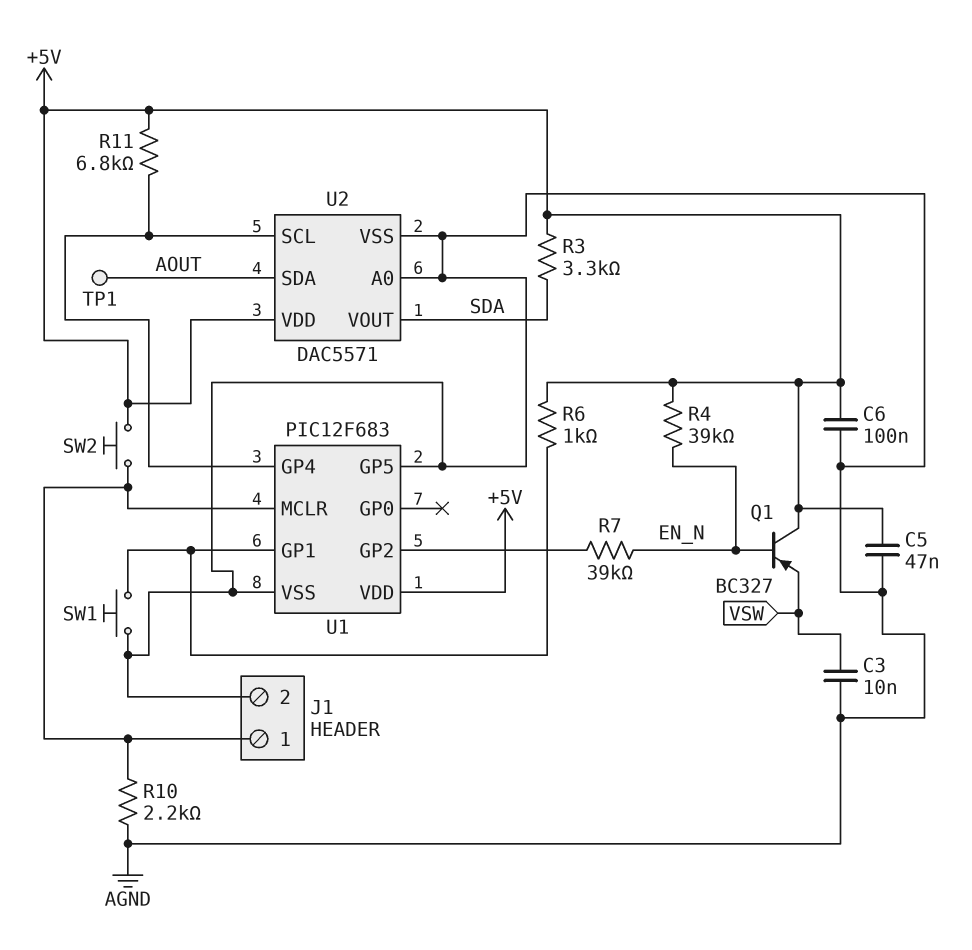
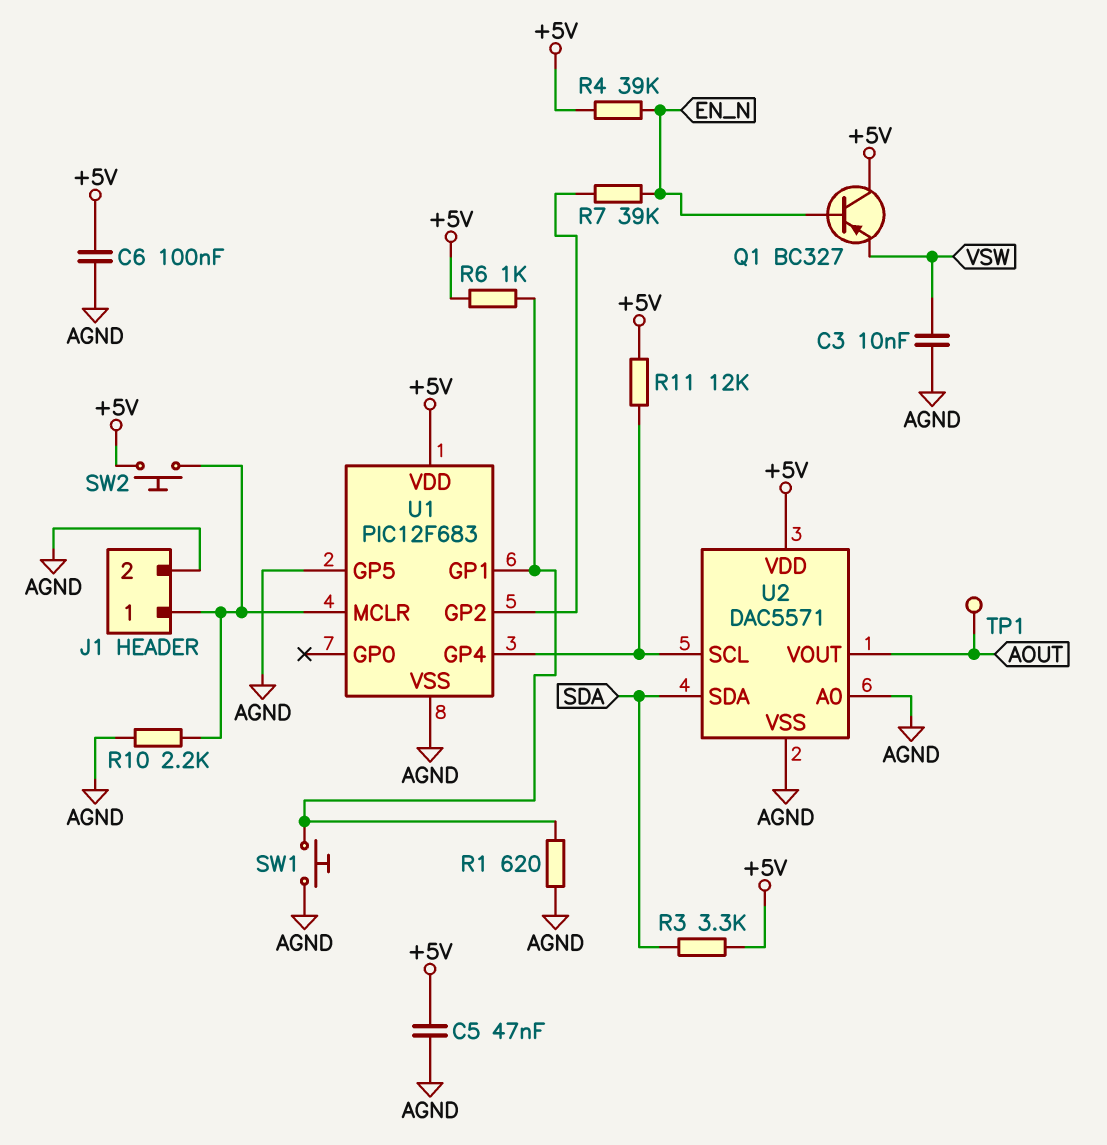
R1: none -> 620 (AGND, U1/GP1)
R11: 6.8k (+5V, U1/GP4) -> 12k (+5V, U1/GP4)
U2 pin SDA: AOUT -> SDA
U2 pin VOUT: SDA -> AOUT

